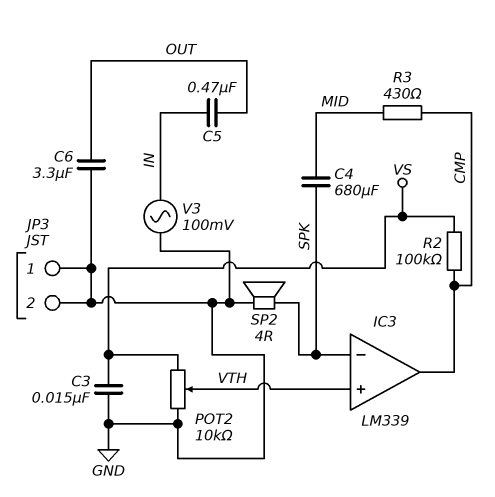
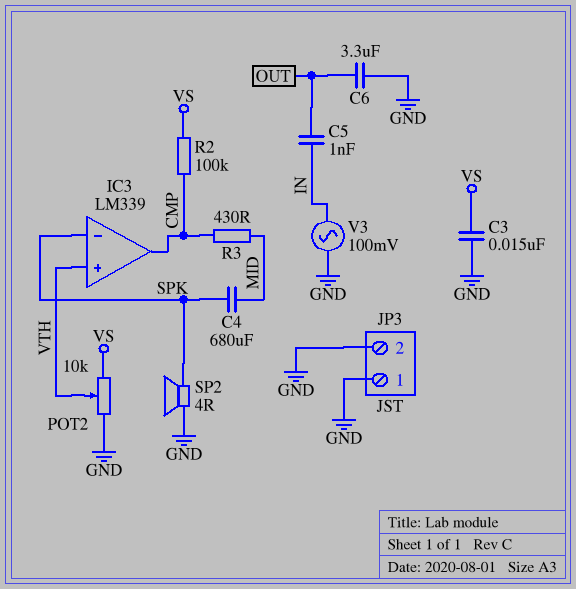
C5: 470nF (IN, OUT) -> 1nF (IN, OUT)

